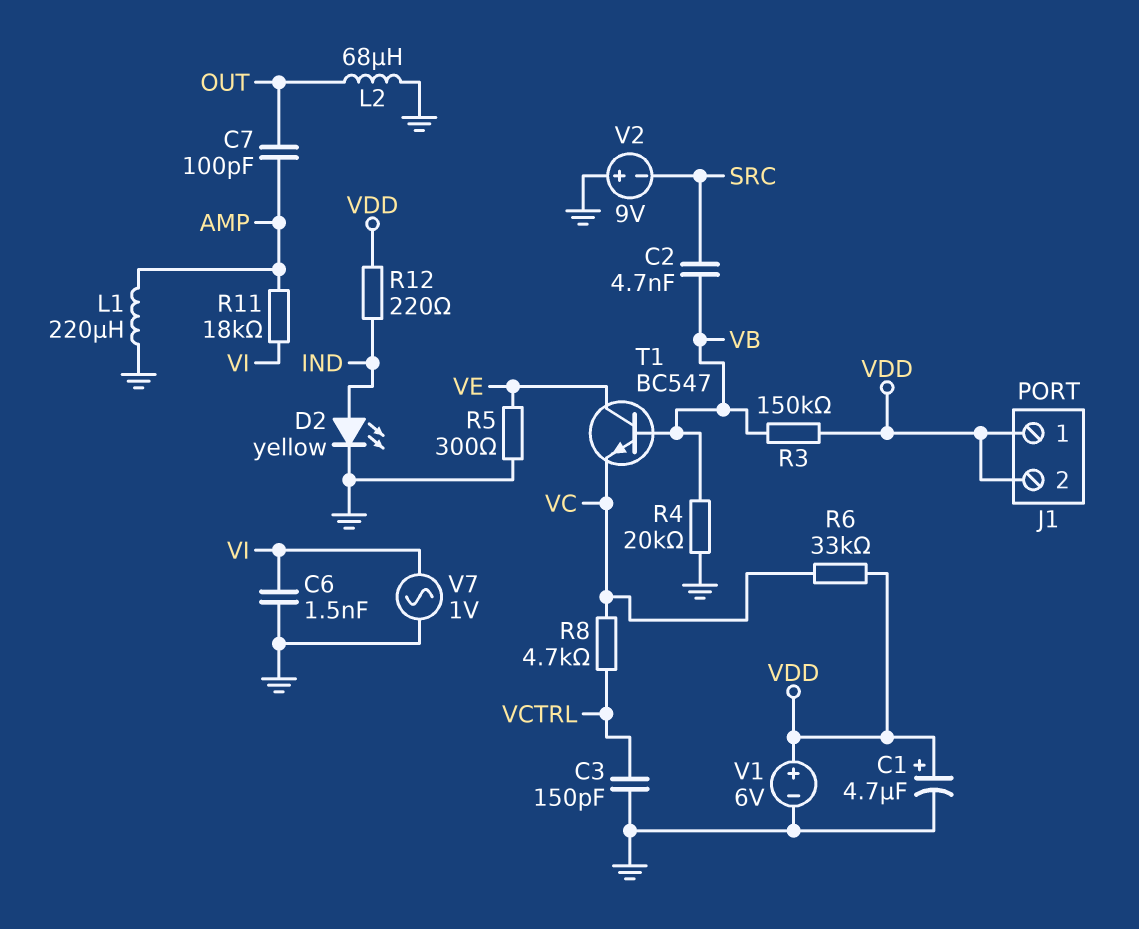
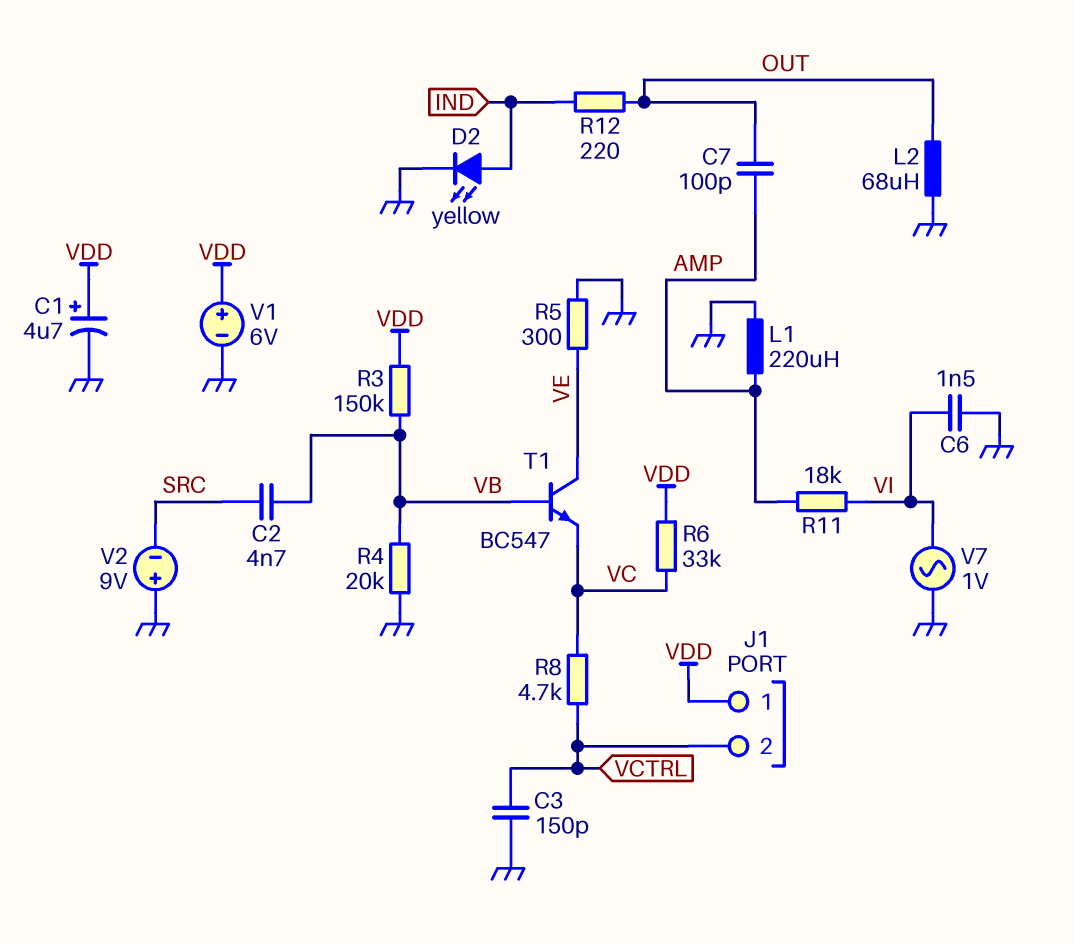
J1 pin 2: VDD -> VCTRL
R12: 220 (IND, VDD) -> 220 (IND, OUT)

